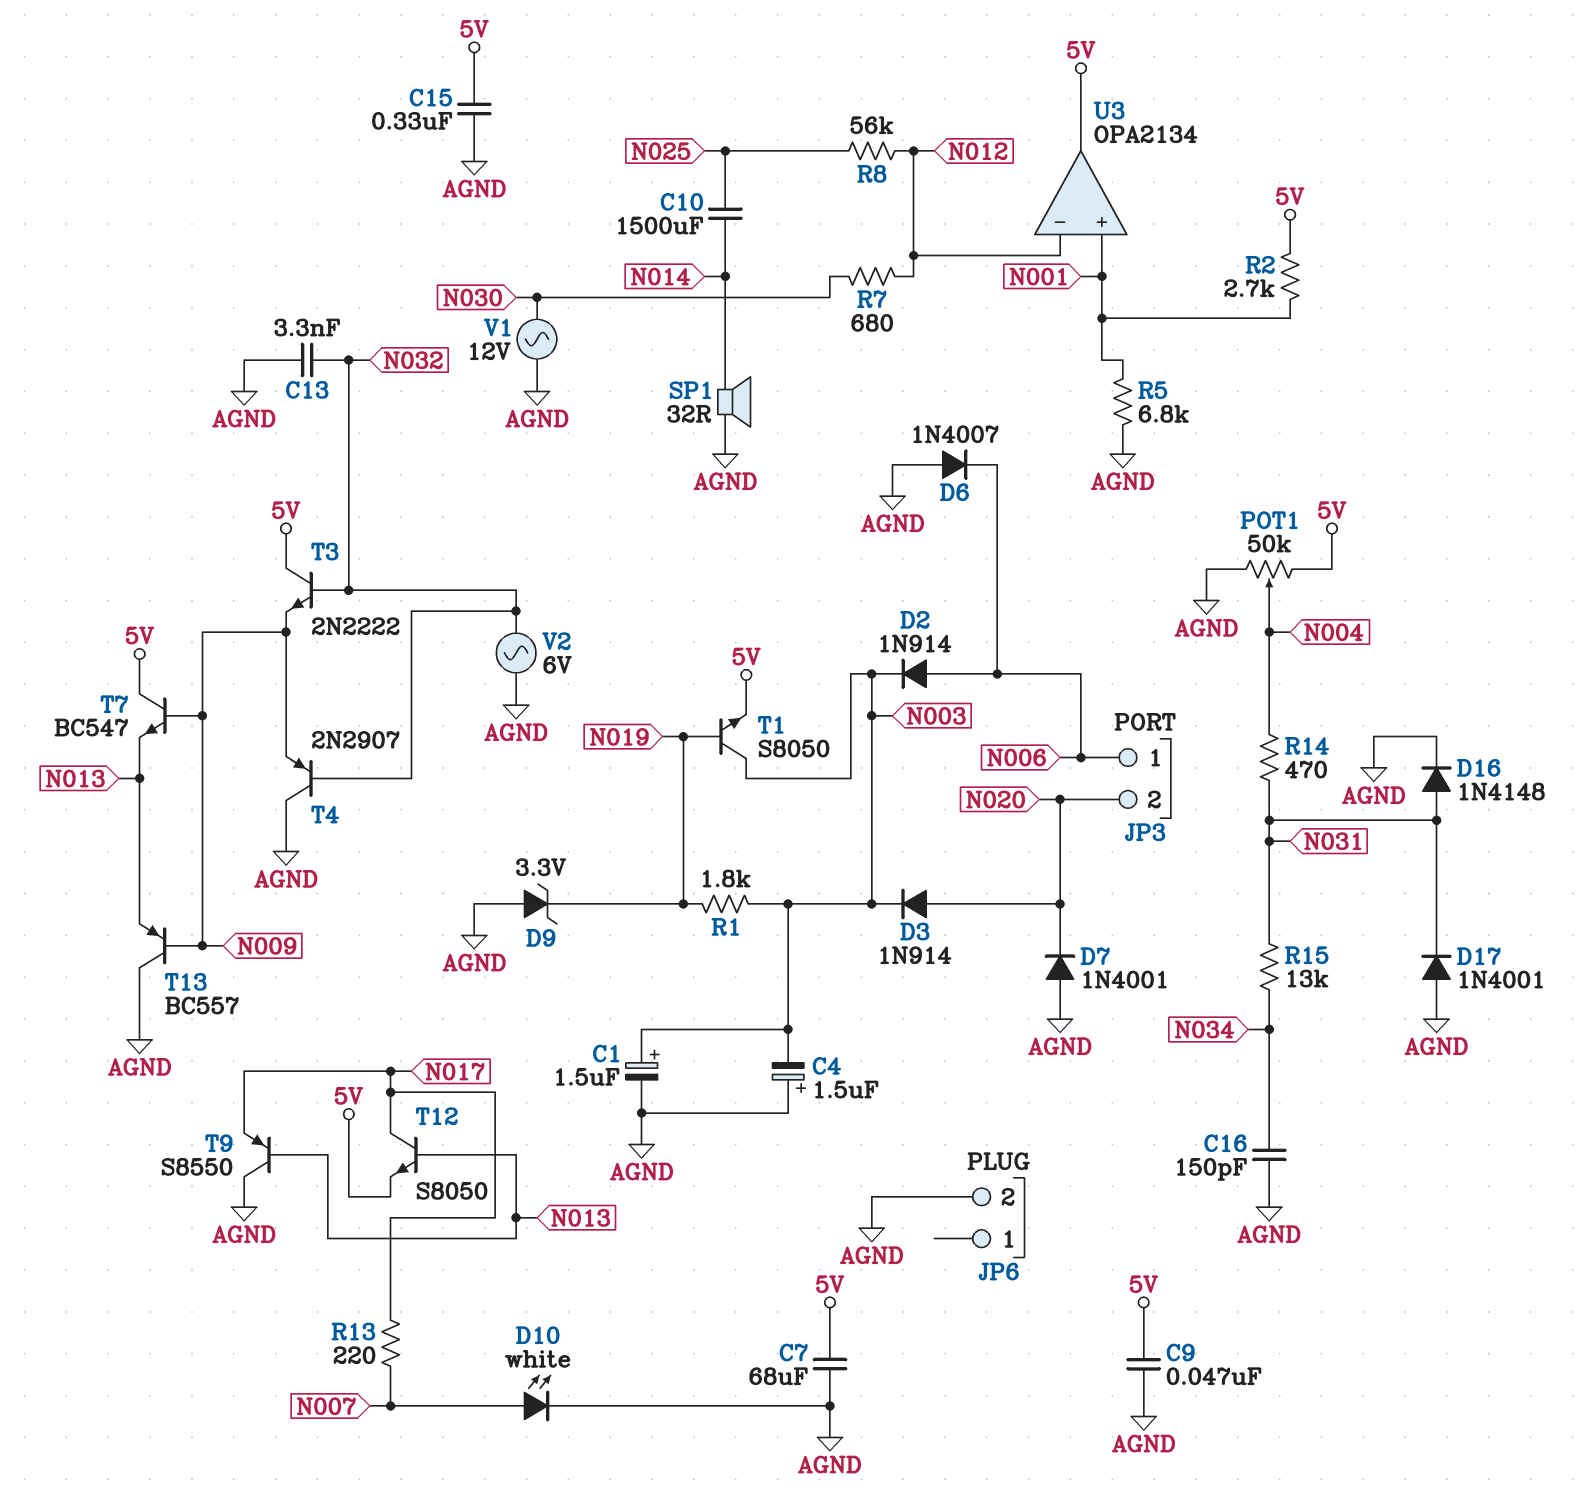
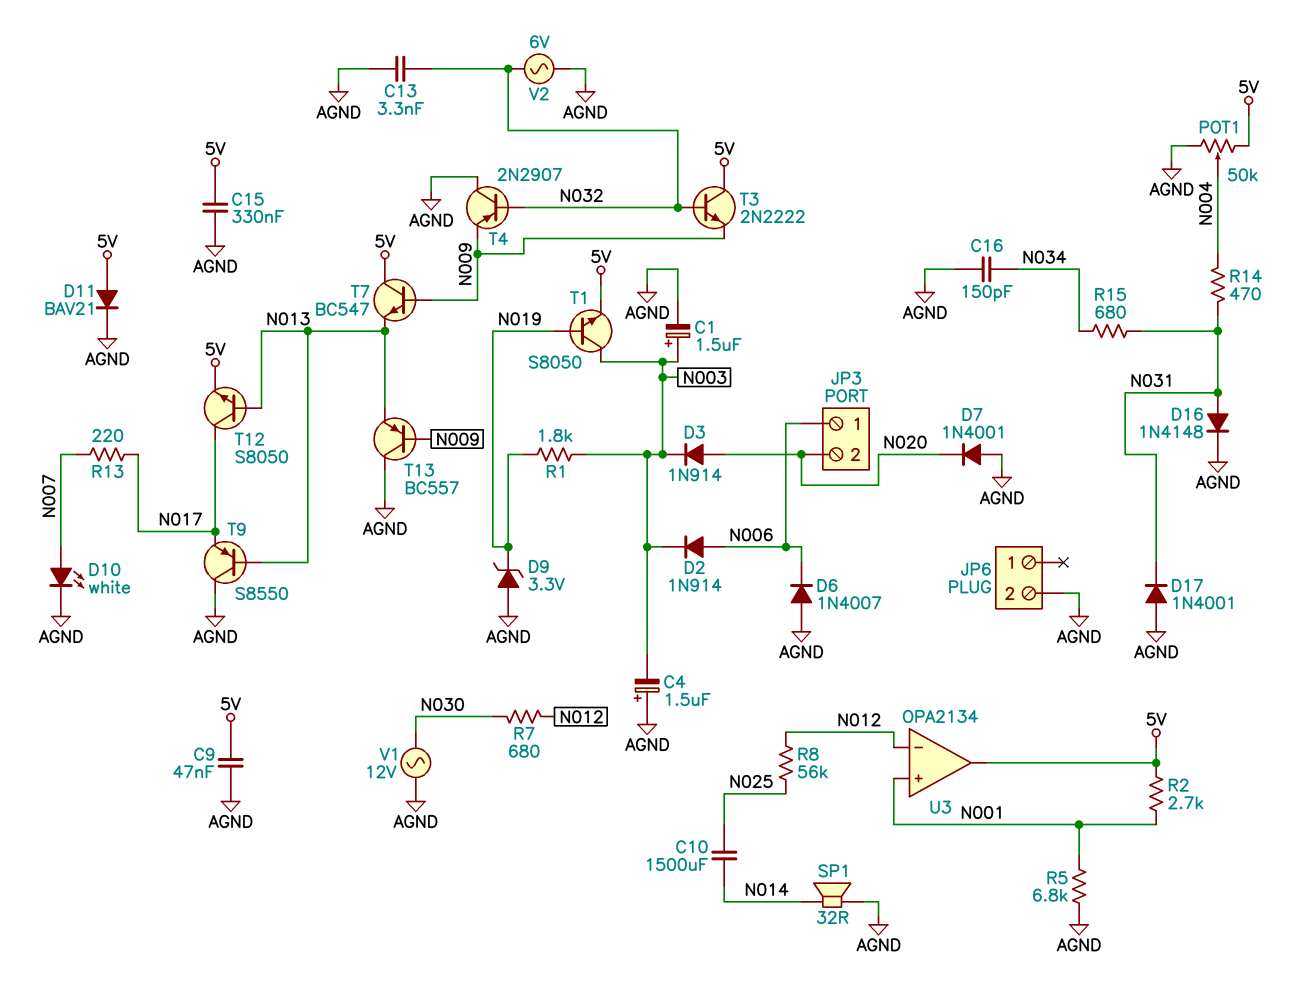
C7: 68uF (5V, AGND) -> none
D11: none -> diode BAV21 (A 5V, K AGND)
R15: 13k (N031, N034) -> 680 (N031, N034)

